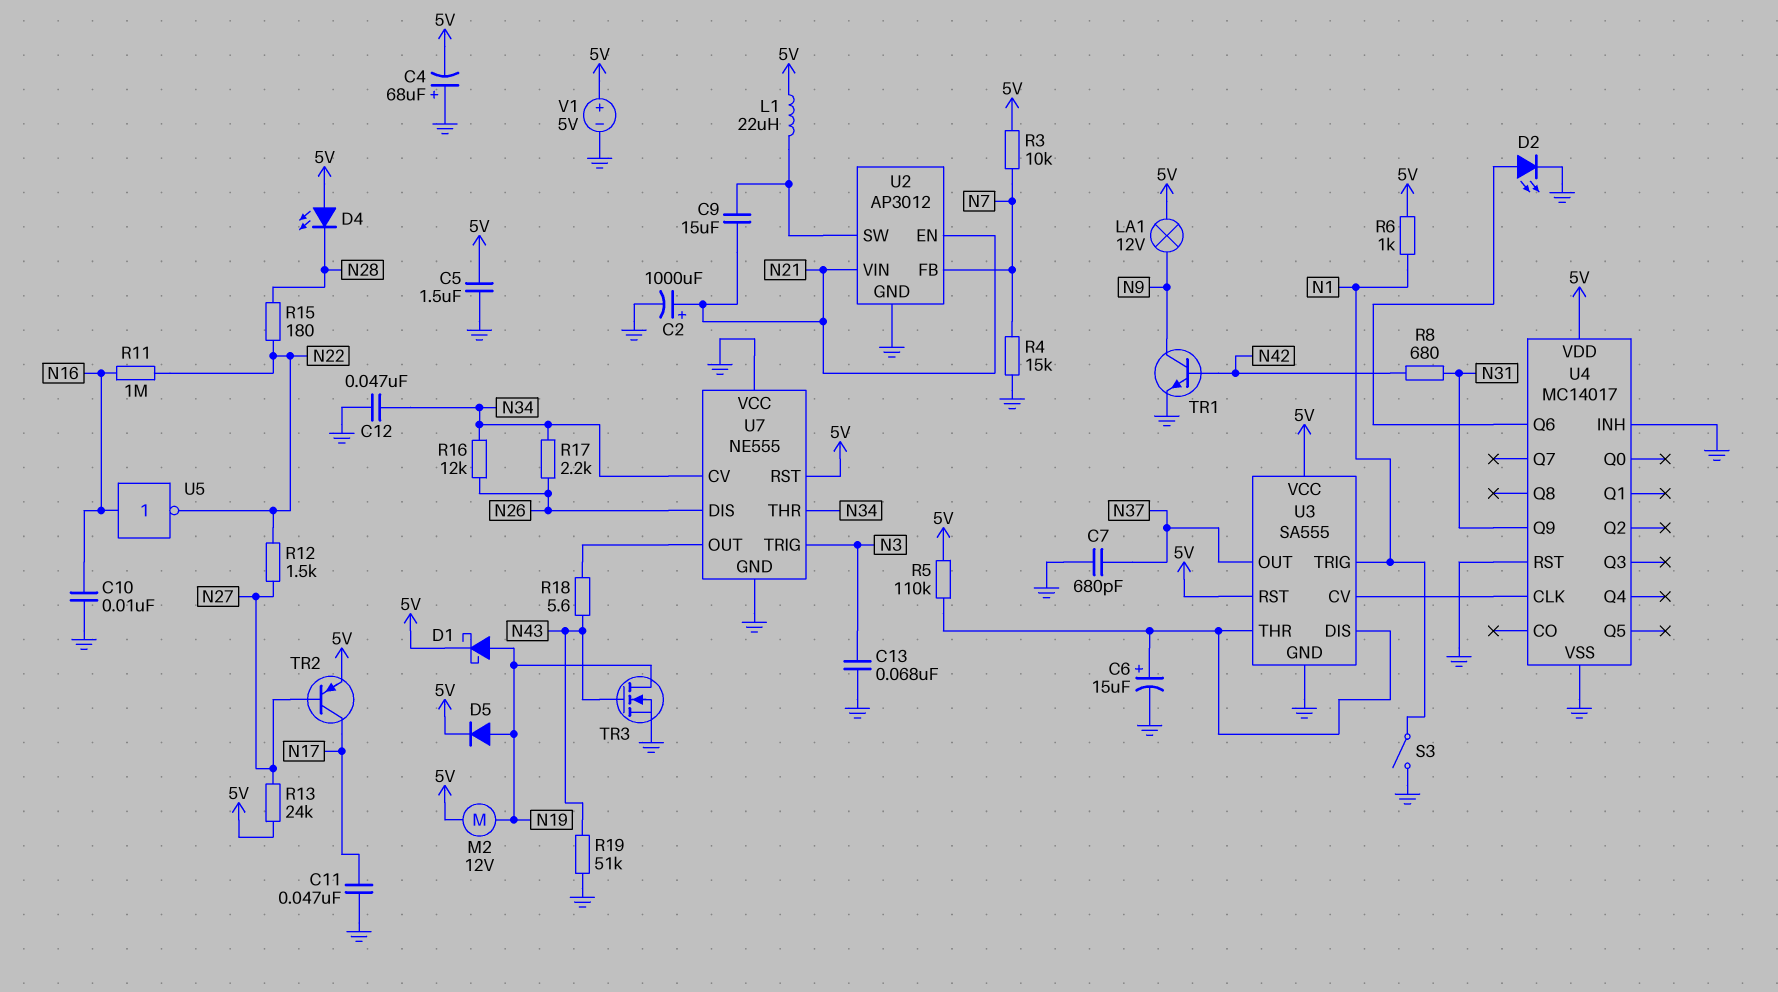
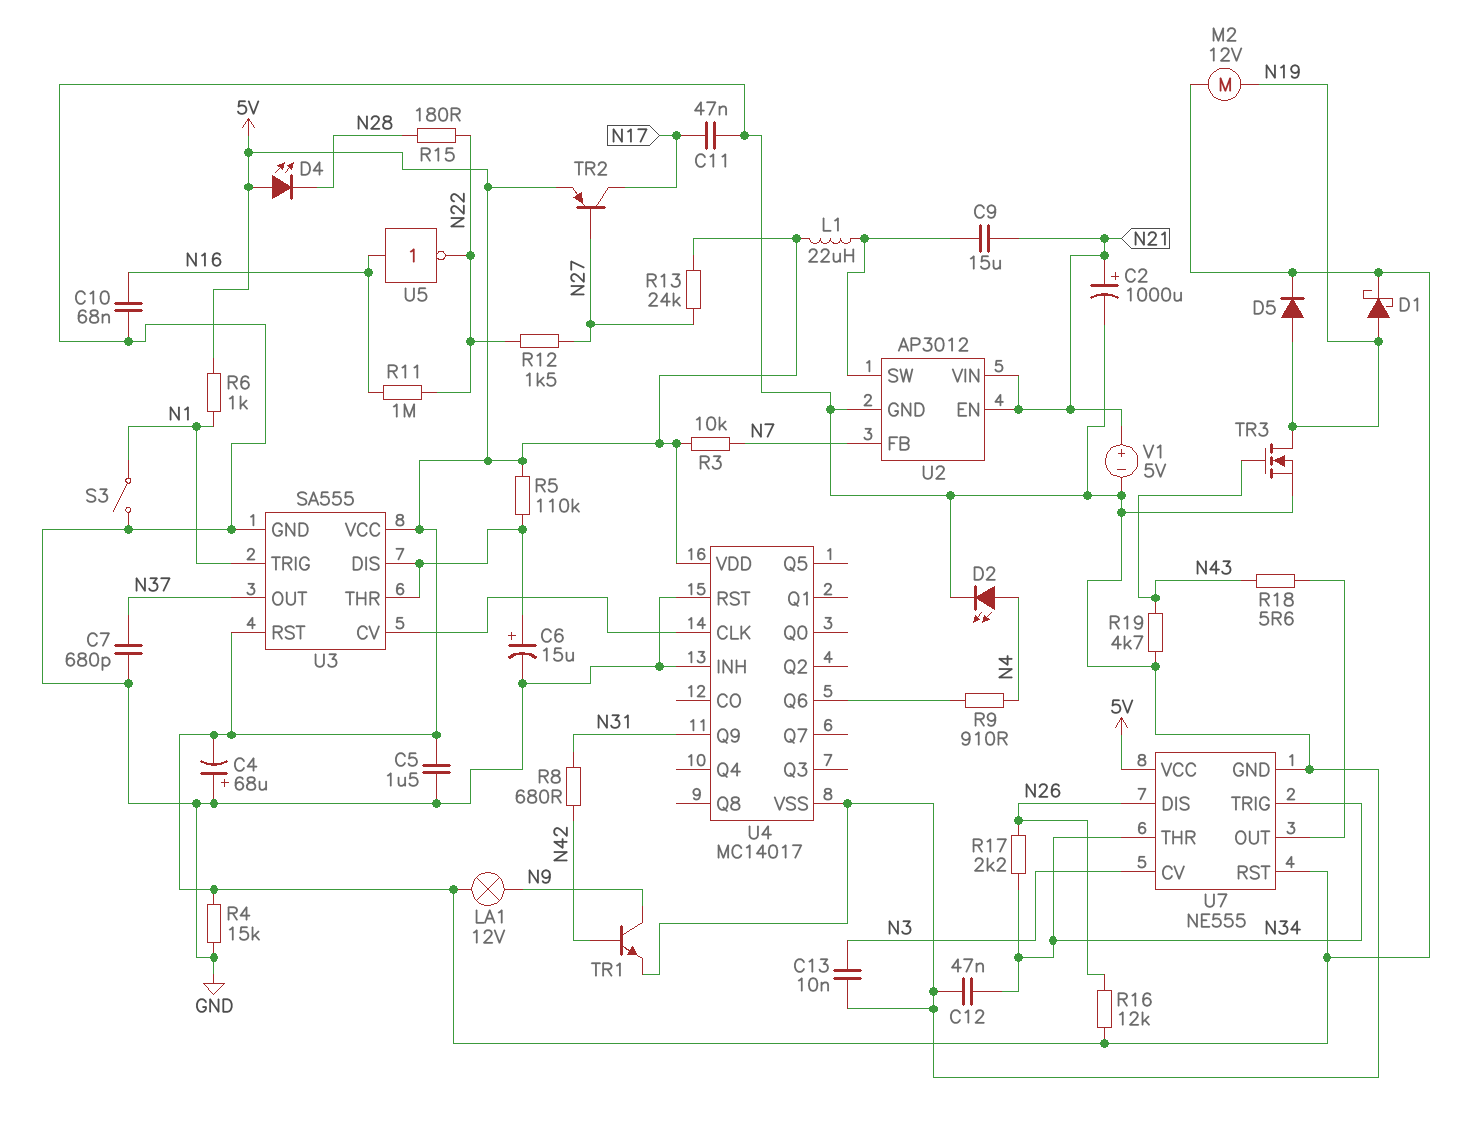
C10: 10nF (GND, N16) -> 68nF (GND, N16)
C13: 68nF (GND, N3) -> 10nF (GND, N3)
D2: LED (A U4/Q6, K GND) -> LED (A N4, K GND)
R4: 15k (GND, N7) -> 15k (5V, GND)
R9: none -> 910 (N4, U4/Q6)
R16: 12k (N26, N34) -> 12k (5V, N26)
R19: 51k (GND, N43) -> 4.7k (GND, N43)
U7 pin CV: N34 -> N3
U7 pin TRIG: N3 -> N34
U7 pin VCC: GND -> 5V
V1: 5V (plus 5V, minus GND) -> 5V (plus N21, minus GND)

